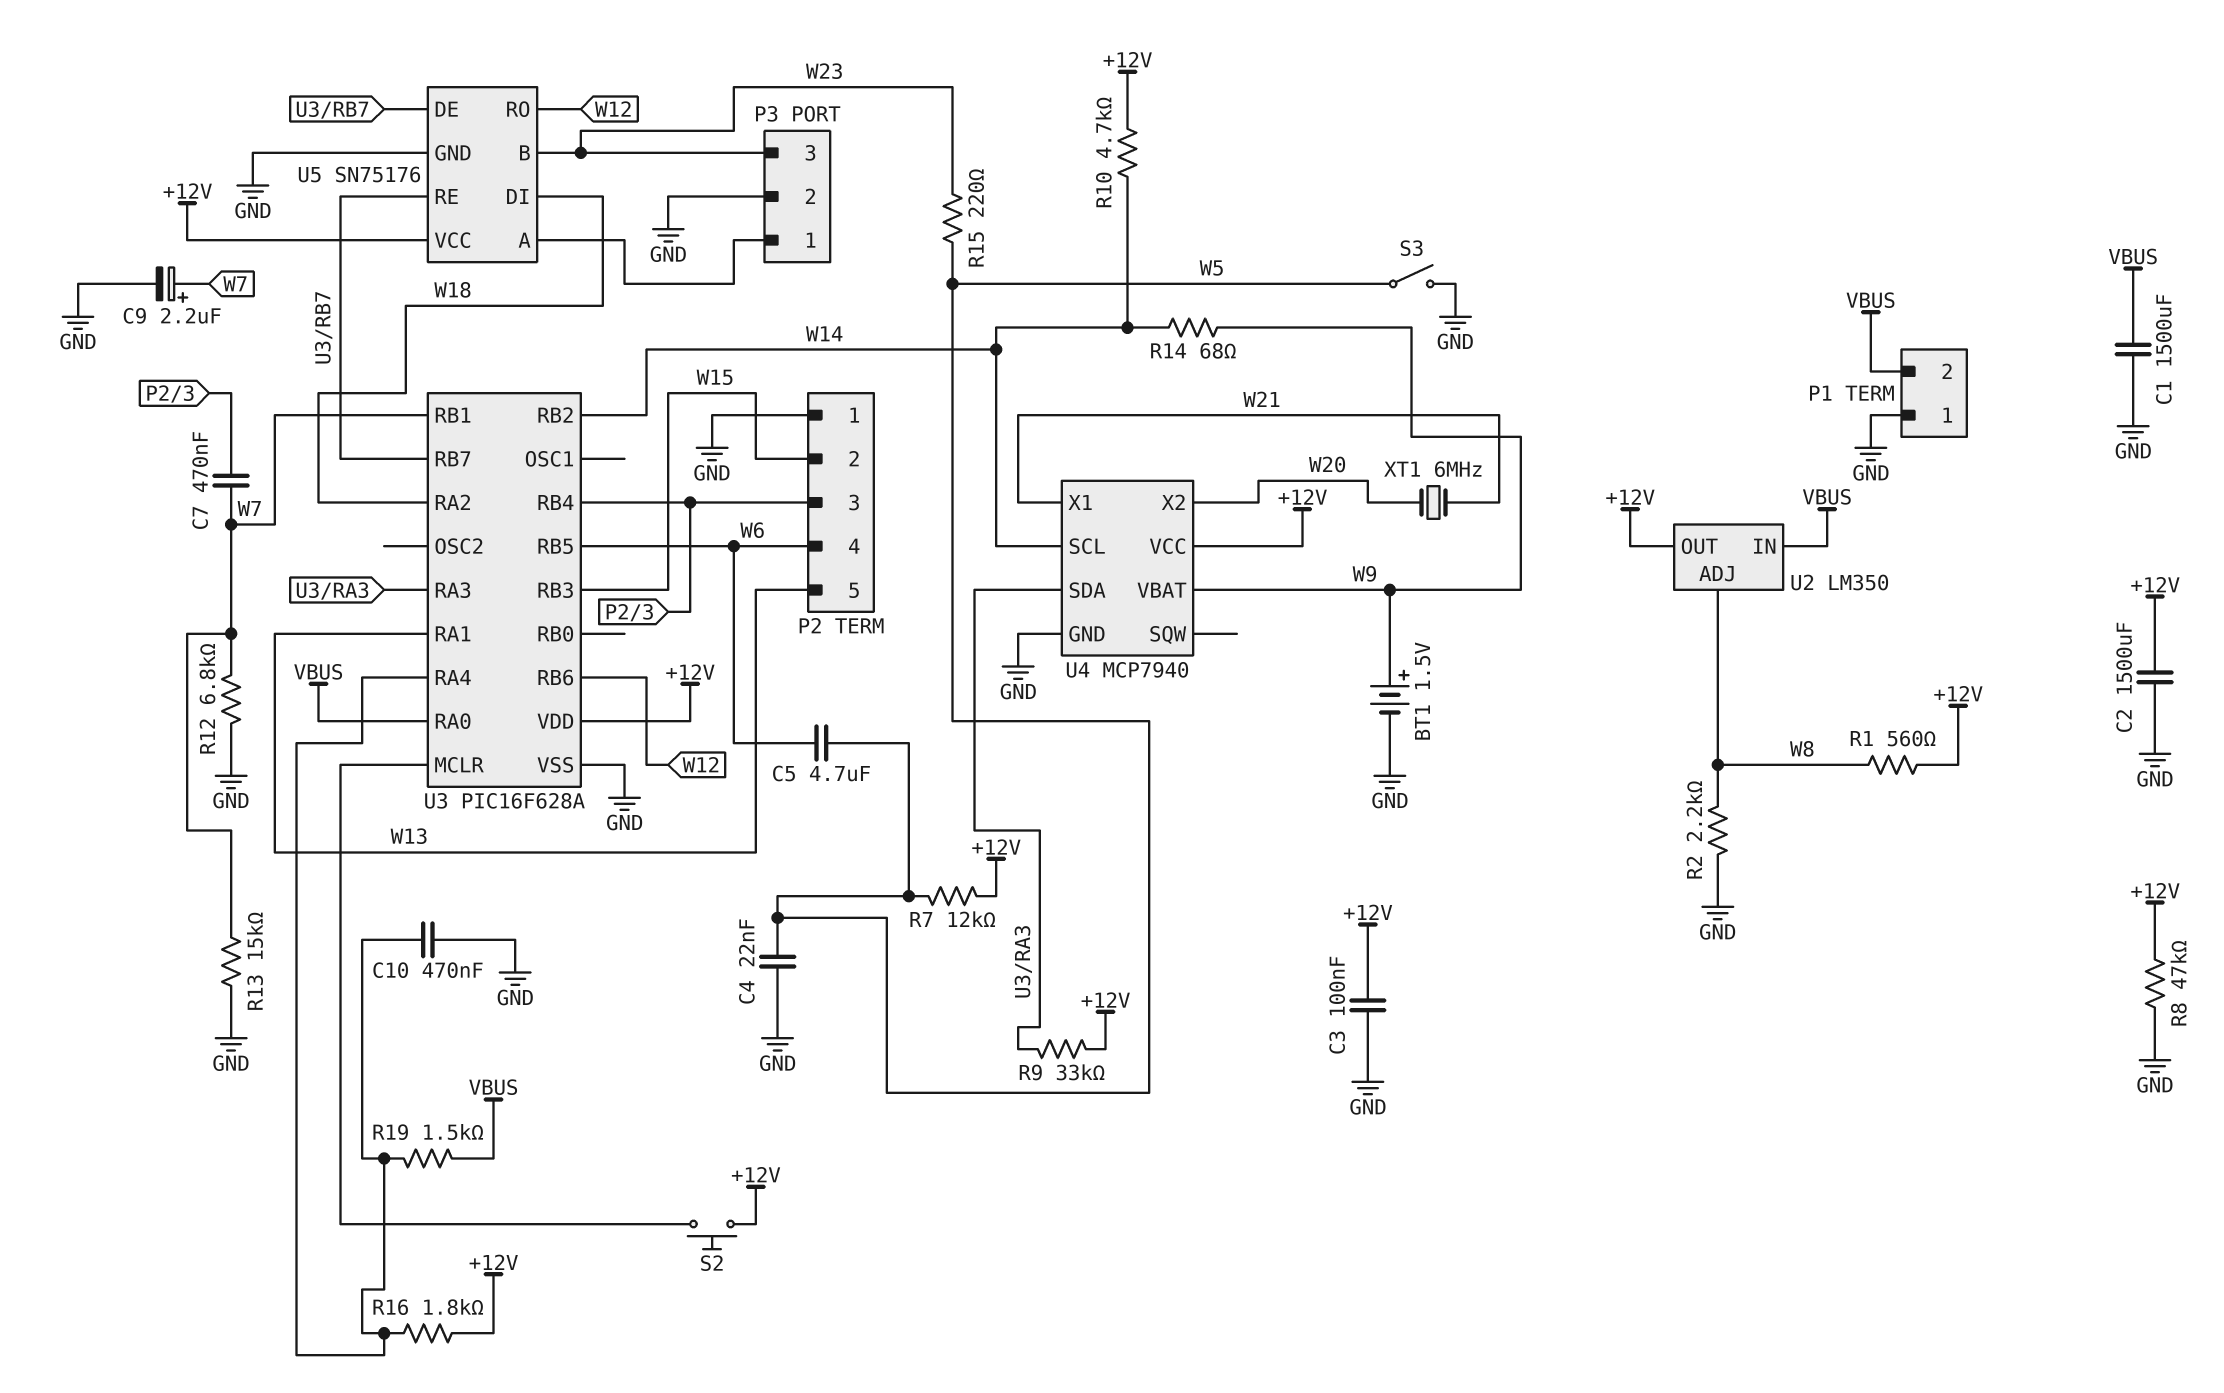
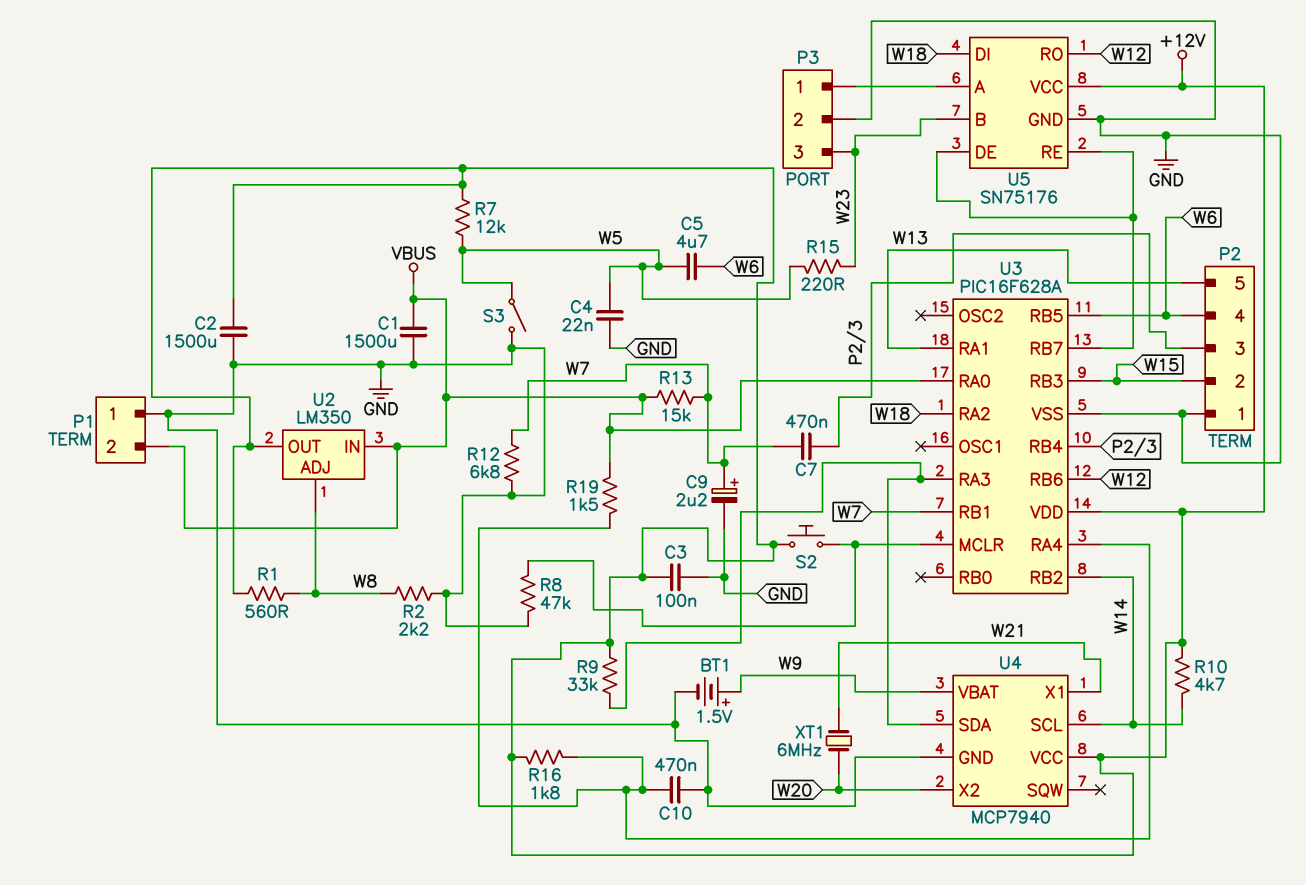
R8: 47k (+12V, GND) -> 47k (GND, U3/MCLR)
R13: 15k (GND, W7) -> 15k (VBUS, W7)
R14: 68 (W9, W14) -> none

